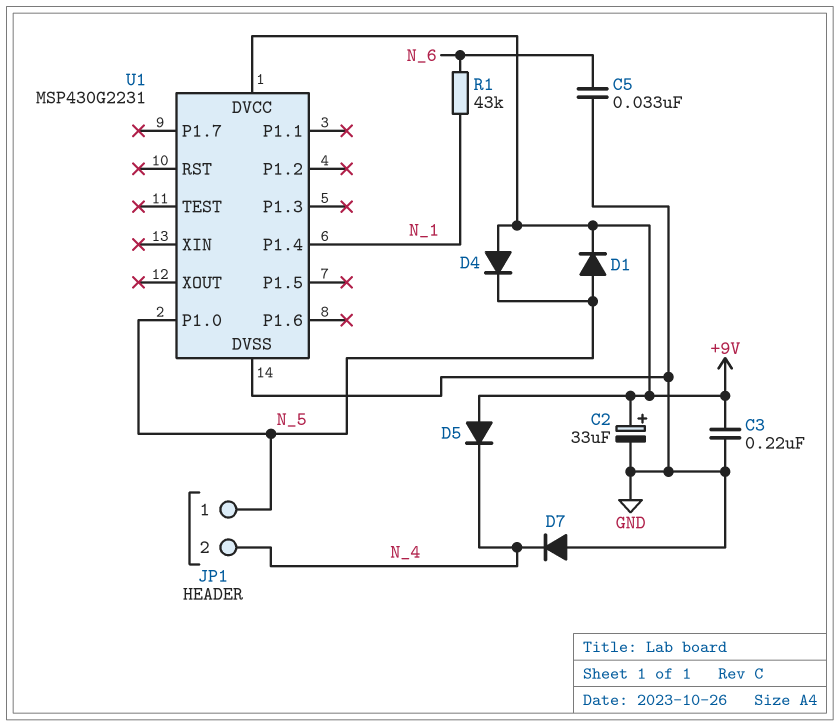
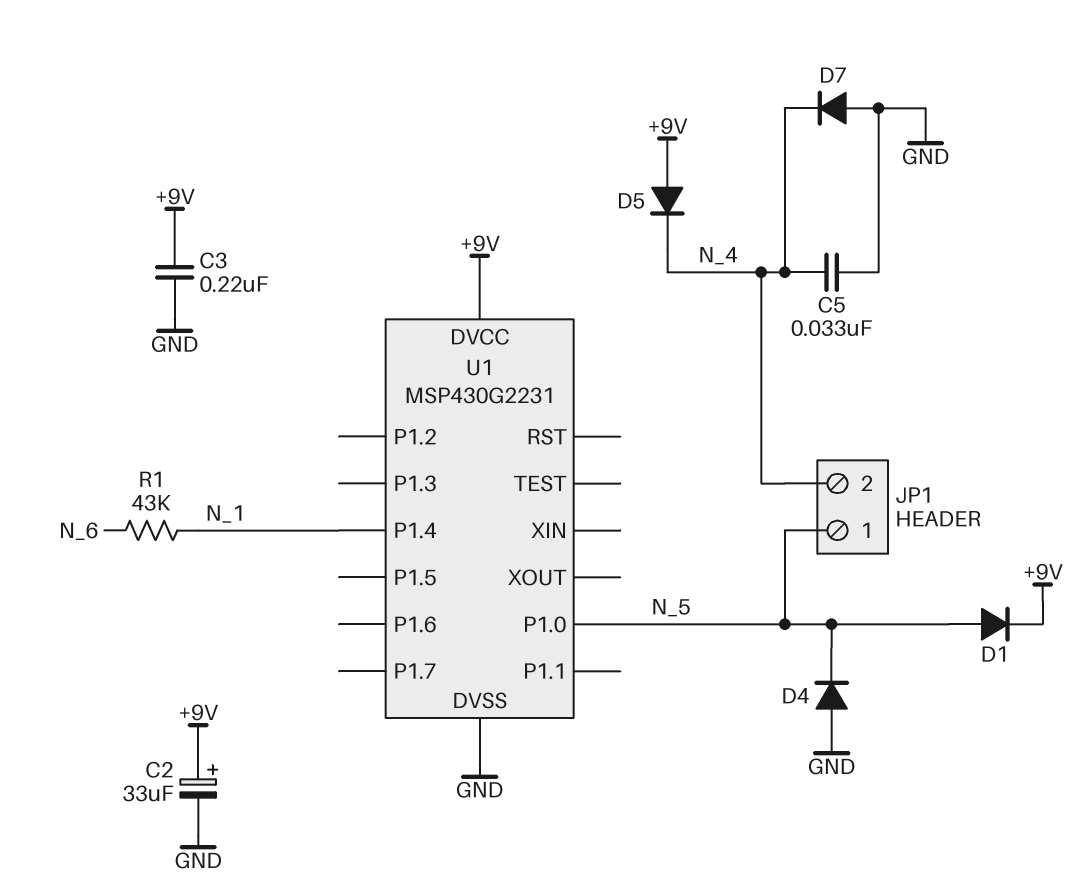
C5: 33nF (GND, N_6) -> 33nF (GND, N_4)
D4: diode (A +9V, K N_5) -> diode (A GND, K N_5)

